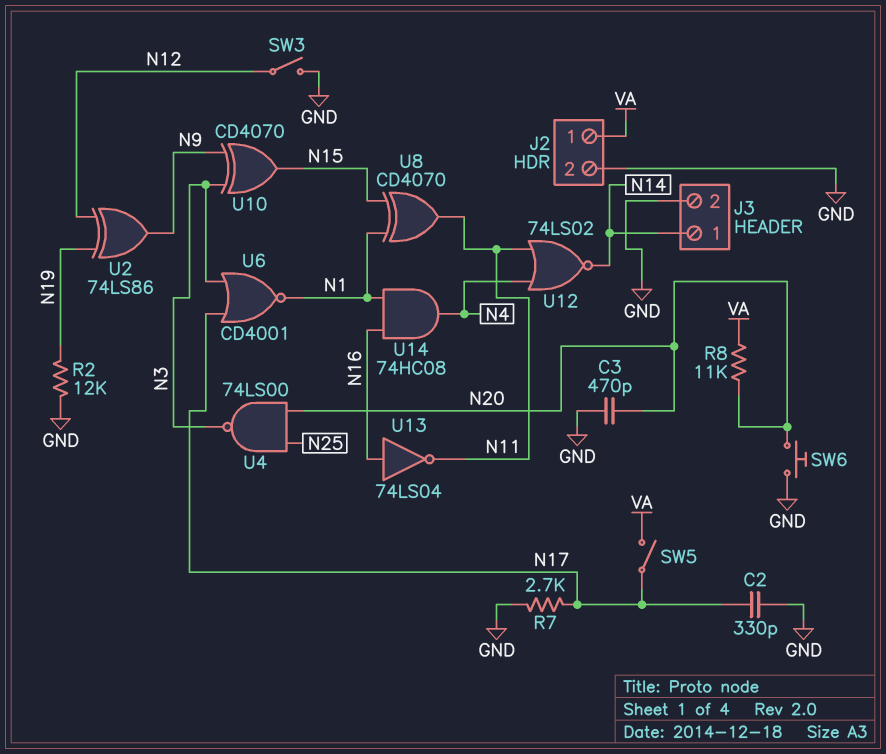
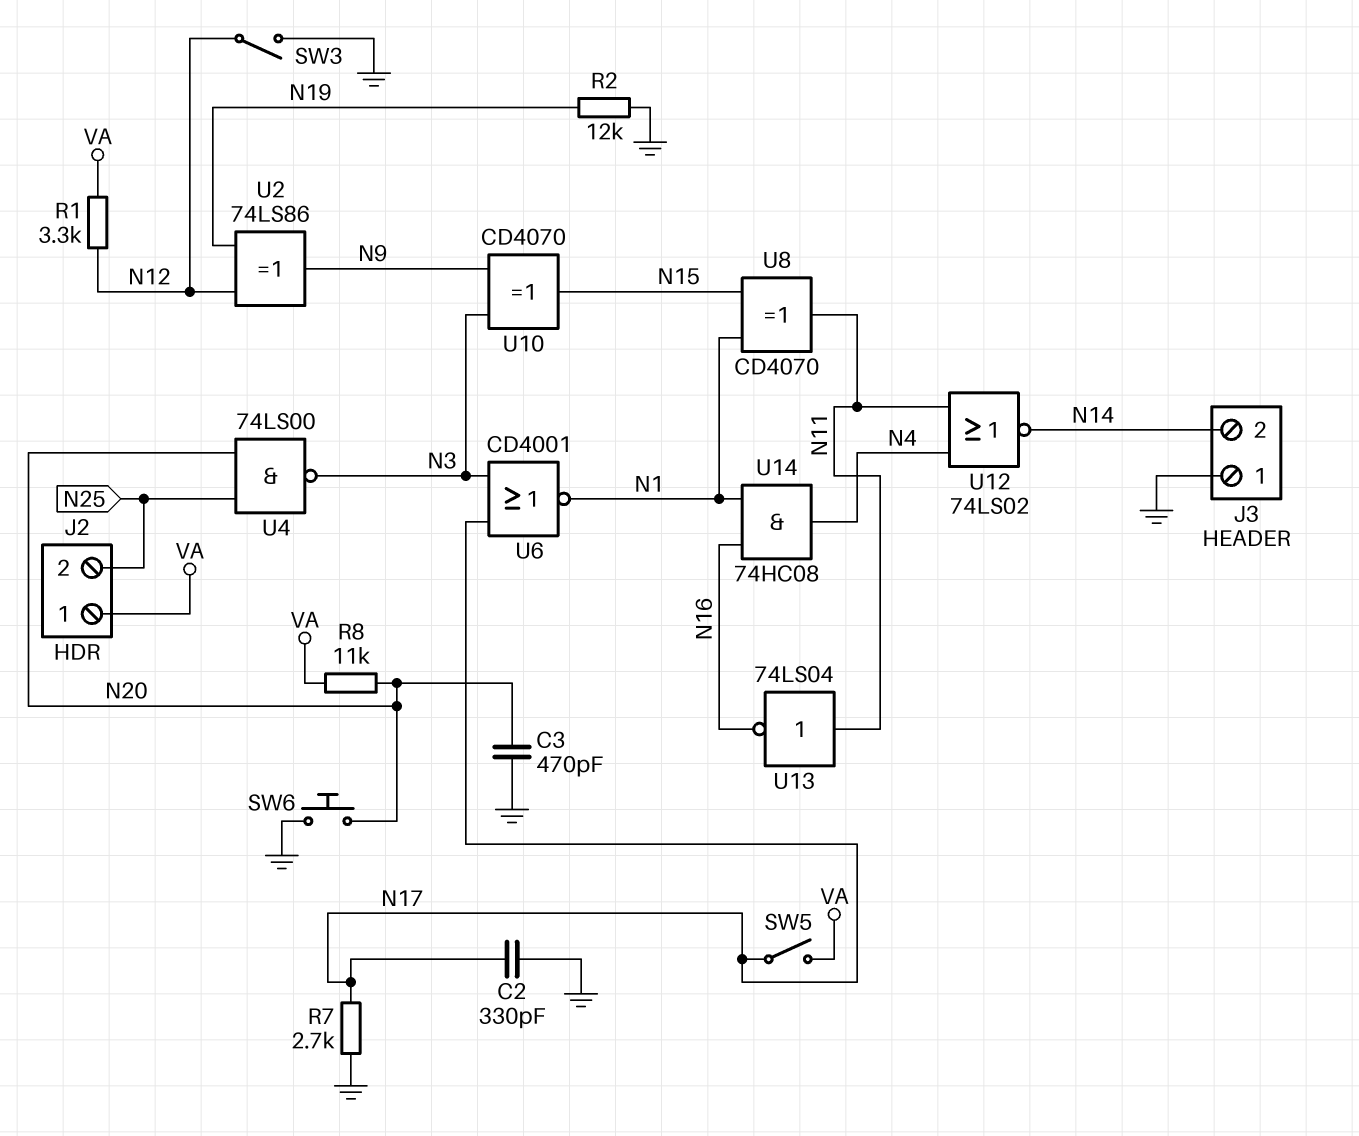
J2 pin 2: GND -> N25
J3 pin 1: N14 -> GND
J3 pin 2: GND -> N14
R1: none -> 3.3k (N12, VA)
U13: NOT 74LS04 (in N16, out N11) -> NOT 74LS04 (in N11, out N16)

